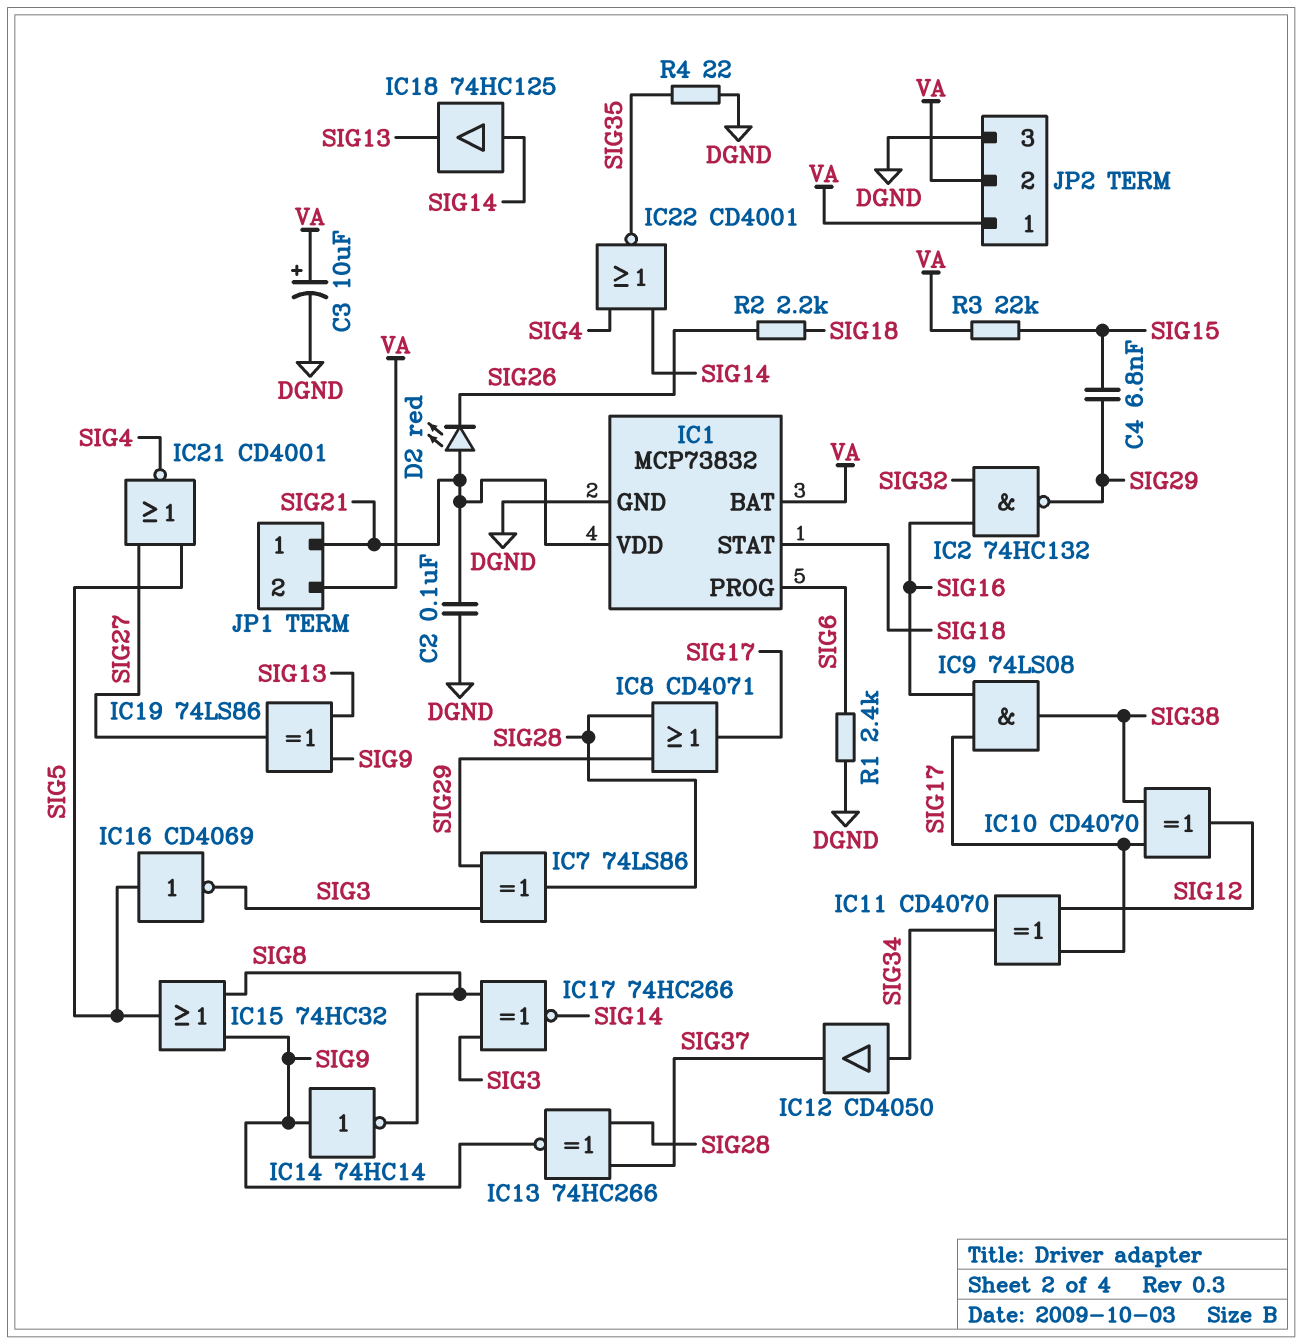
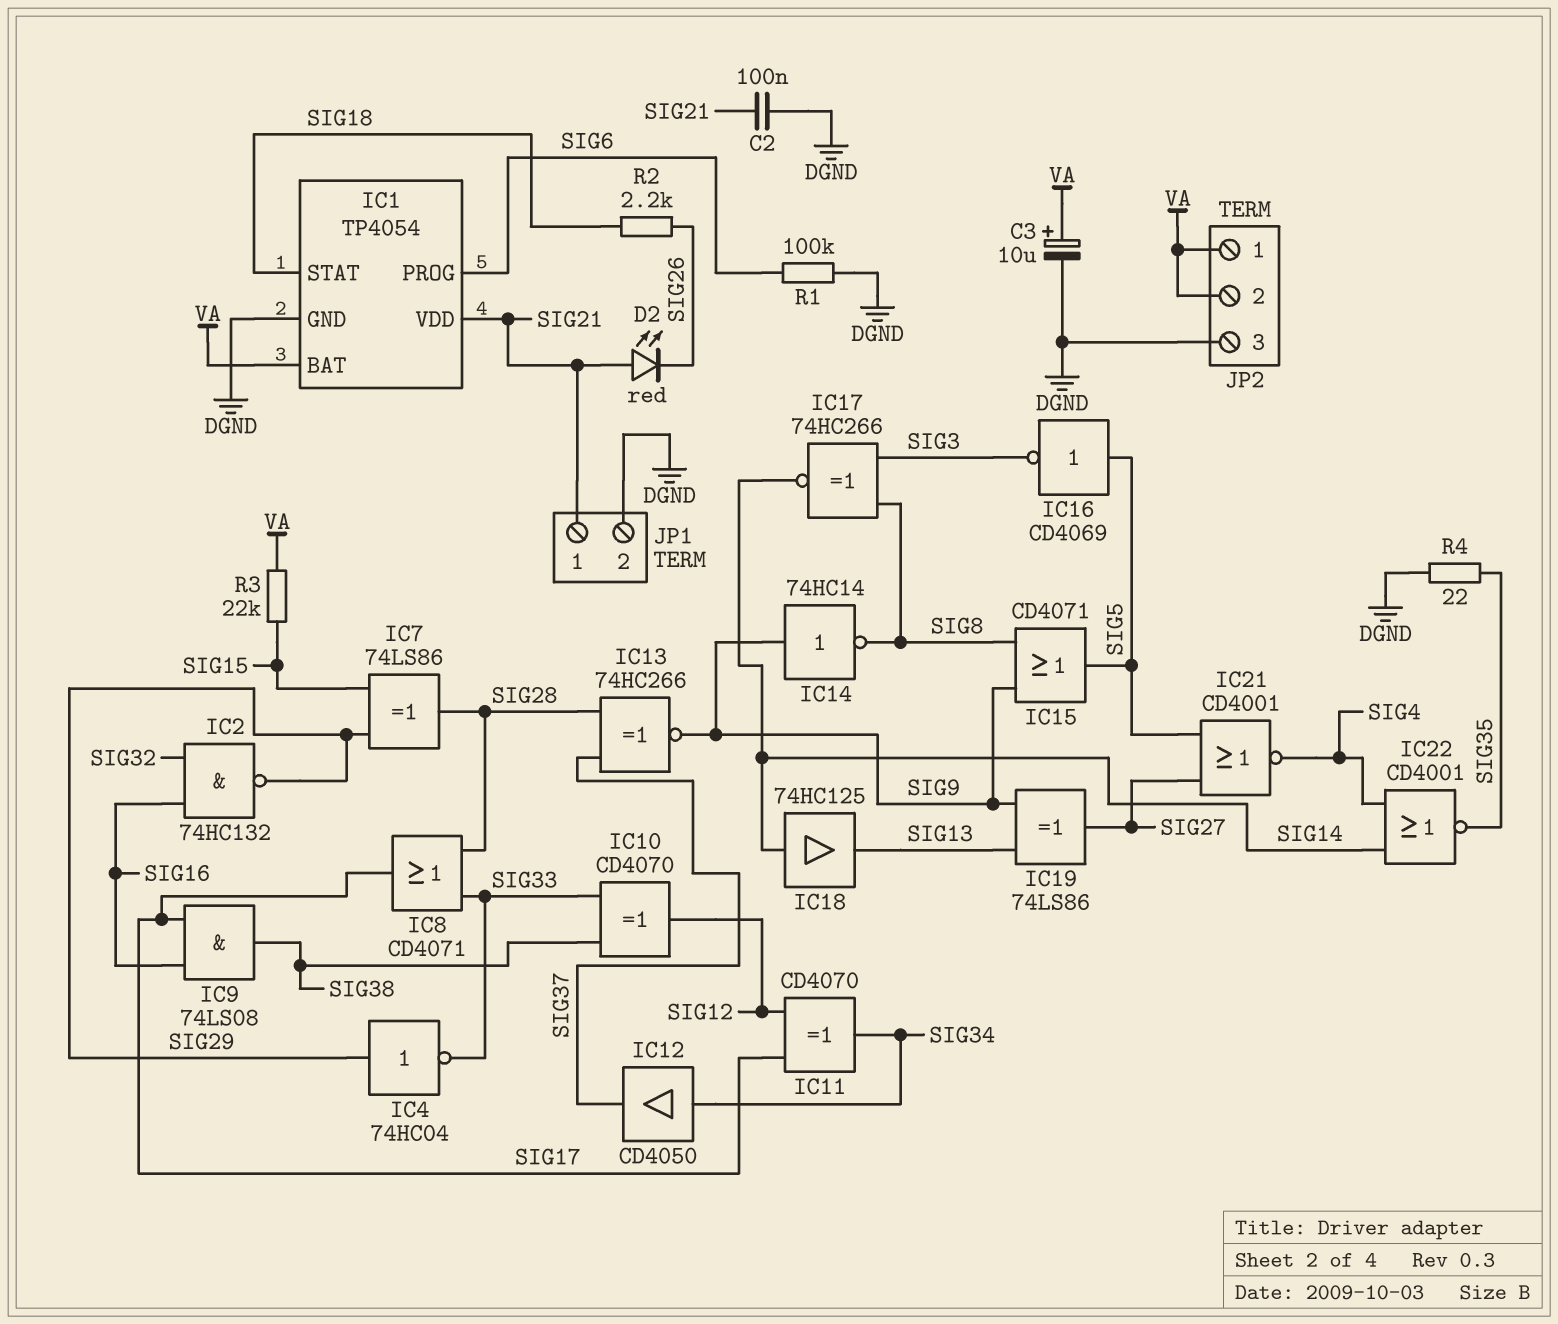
C4: 6.8nF (SIG15, SIG29) -> none
IC1: MCP73832 -> TP4054
IC4: none -> NOT 74HC04 (in SIG29, out SIG33)
IC7: XOR 74LS86 (in SIG3, in SIG29, out SIG28) -> XOR 74LS86 (in SIG15, in SIG29, out SIG28)
IC8: OR CD4071 (in SIG28, in SIG29, out SIG17) -> OR CD4071 (in SIG28, in SIG33, out SIG17)
IC10: XOR CD4070 (in SIG17, in SIG38, out SIG12) -> XOR CD4070 (in SIG33, in SIG38, out SIG12)
IC15: OR 74HC32 (in SIG8, in SIG9, out SIG5) -> OR CD4071 (in SIG8, in SIG9, out SIG5)
JP1 pin 2: VA -> DGND
R1: 2.4k (DGND, SIG6) -> 100k (DGND, SIG6)

